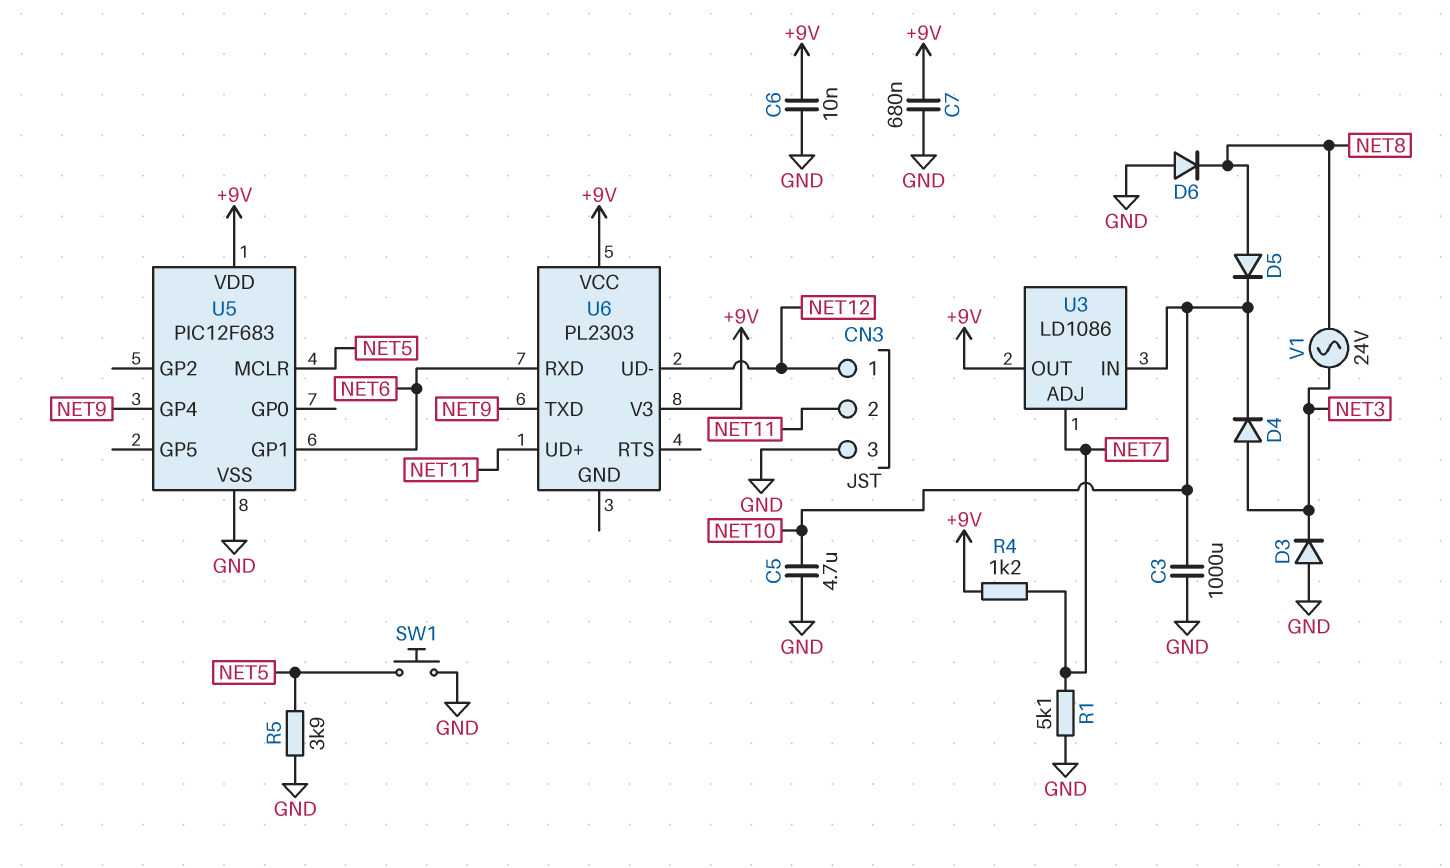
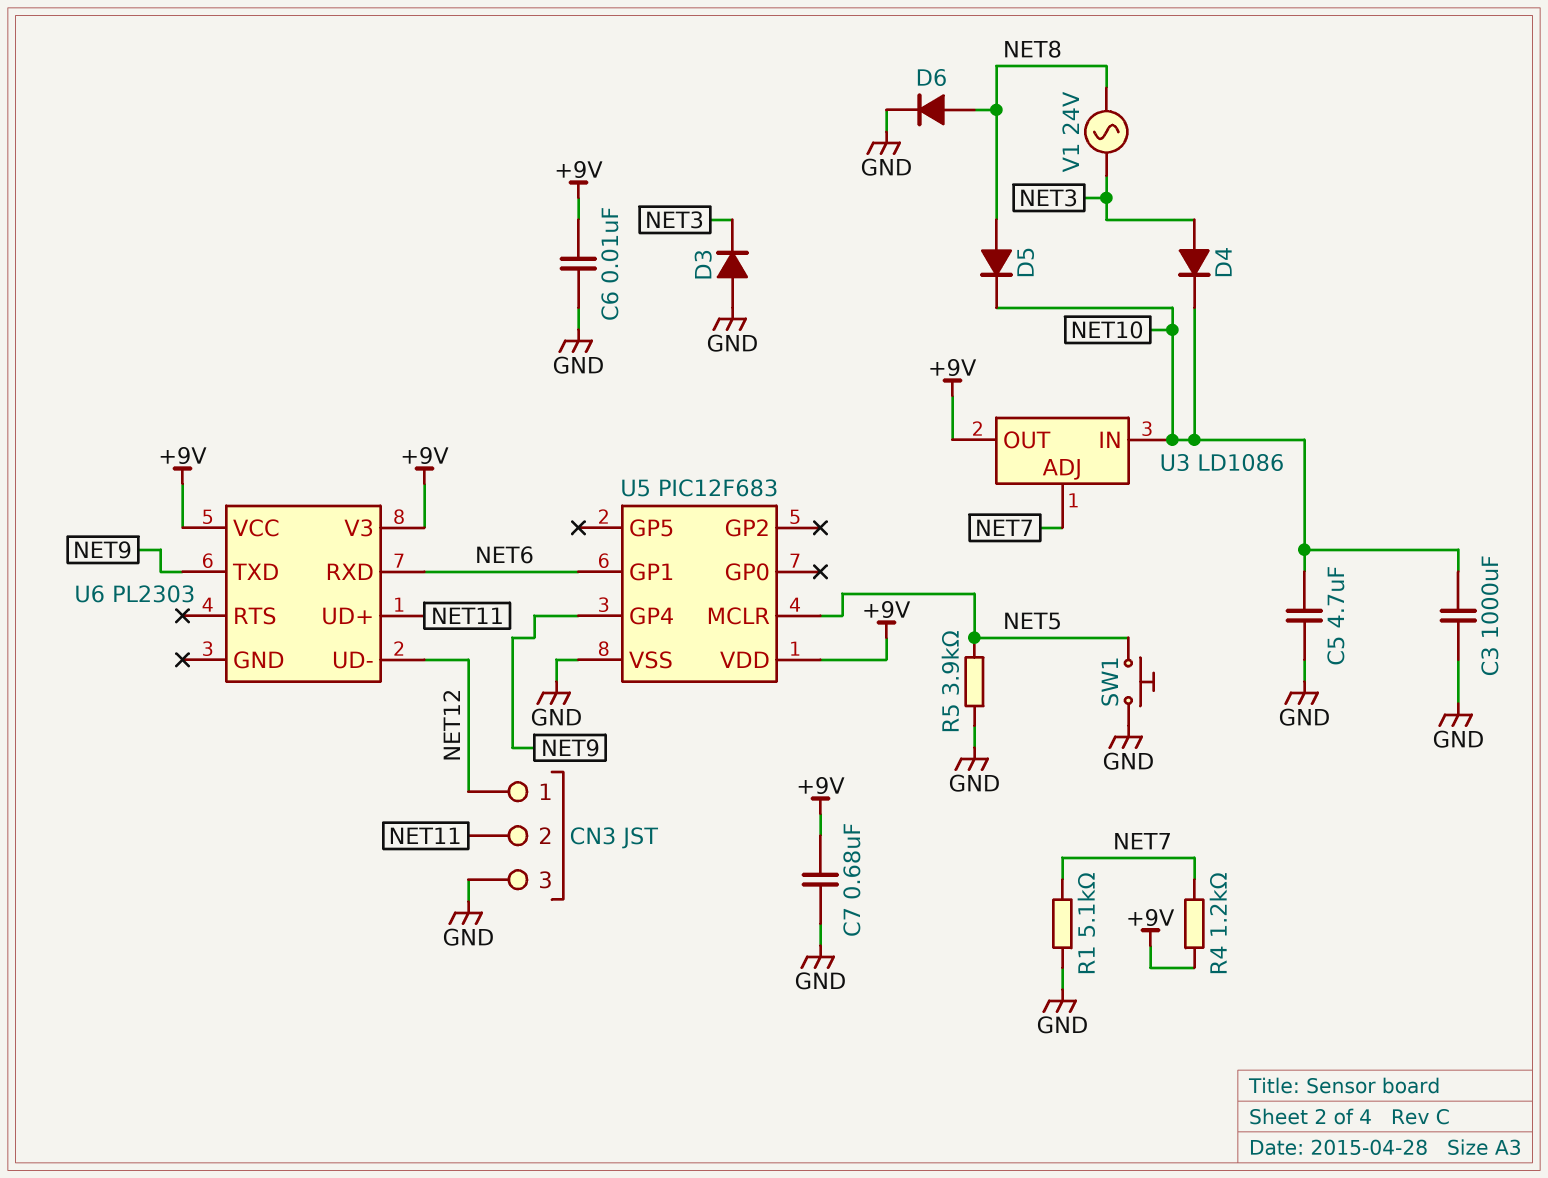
D6: diode (A GND, K NET8) -> diode (A NET8, K GND)

